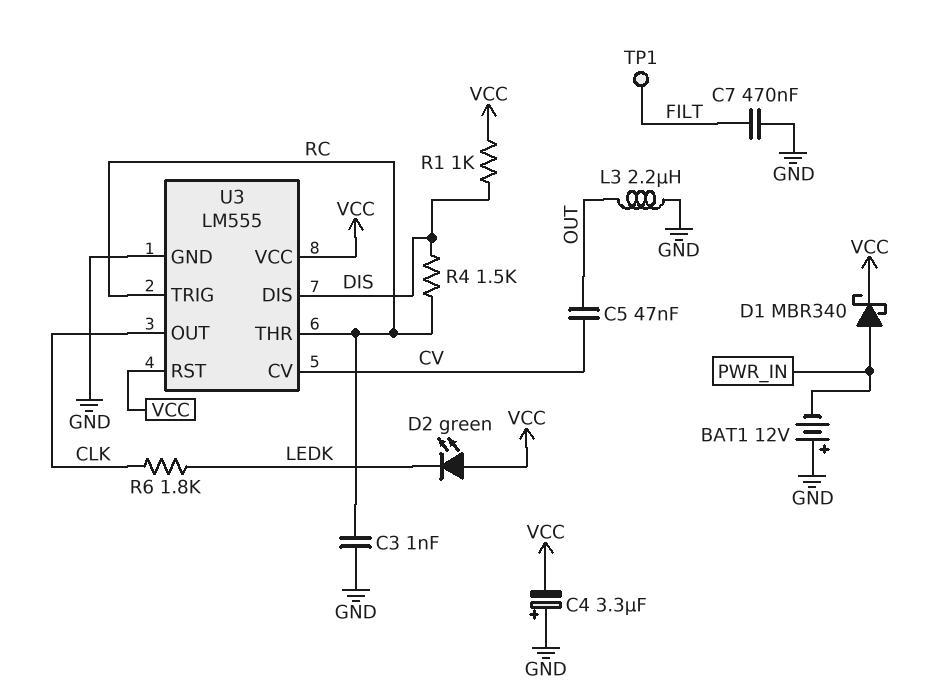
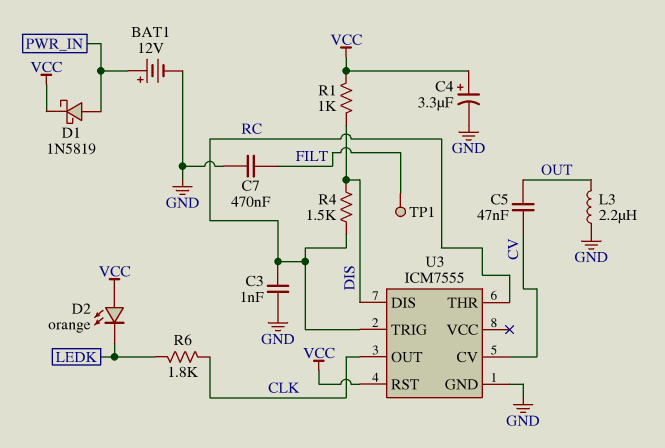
BAT1: 12V (plus GND, minus PWR_IN) -> 12V (plus PWR_IN, minus GND)
C4: 3.3uF (plus GND, minus VCC) -> 3.3uF (plus VCC, minus GND)
D1: schottky MBR340 (A PWR_IN, K VCC) -> schottky 1N5819 (A PWR_IN, K VCC)
D2: LED green (A VCC, K LEDK) -> LED orange (A VCC, K LEDK)
U3: LM555 -> ICM7555
U3 pin VCC: VCC -> none

